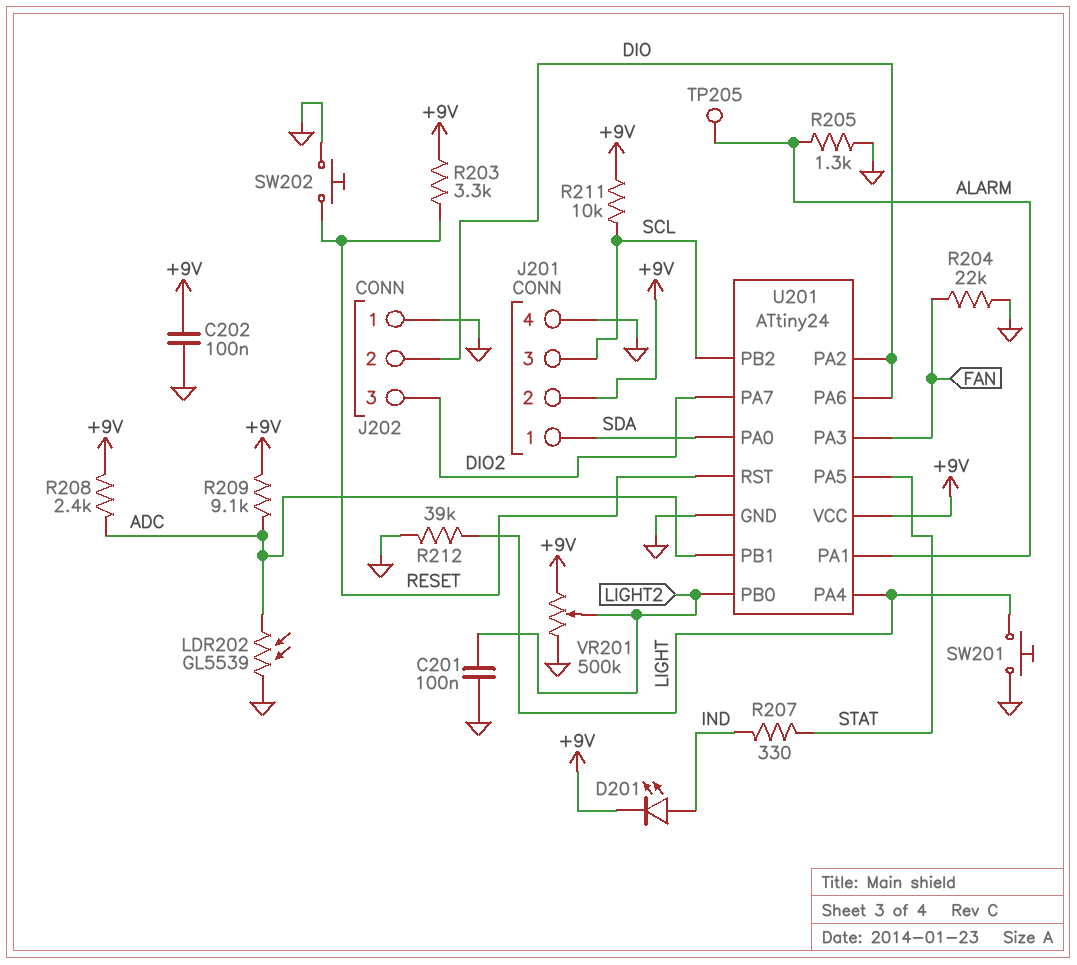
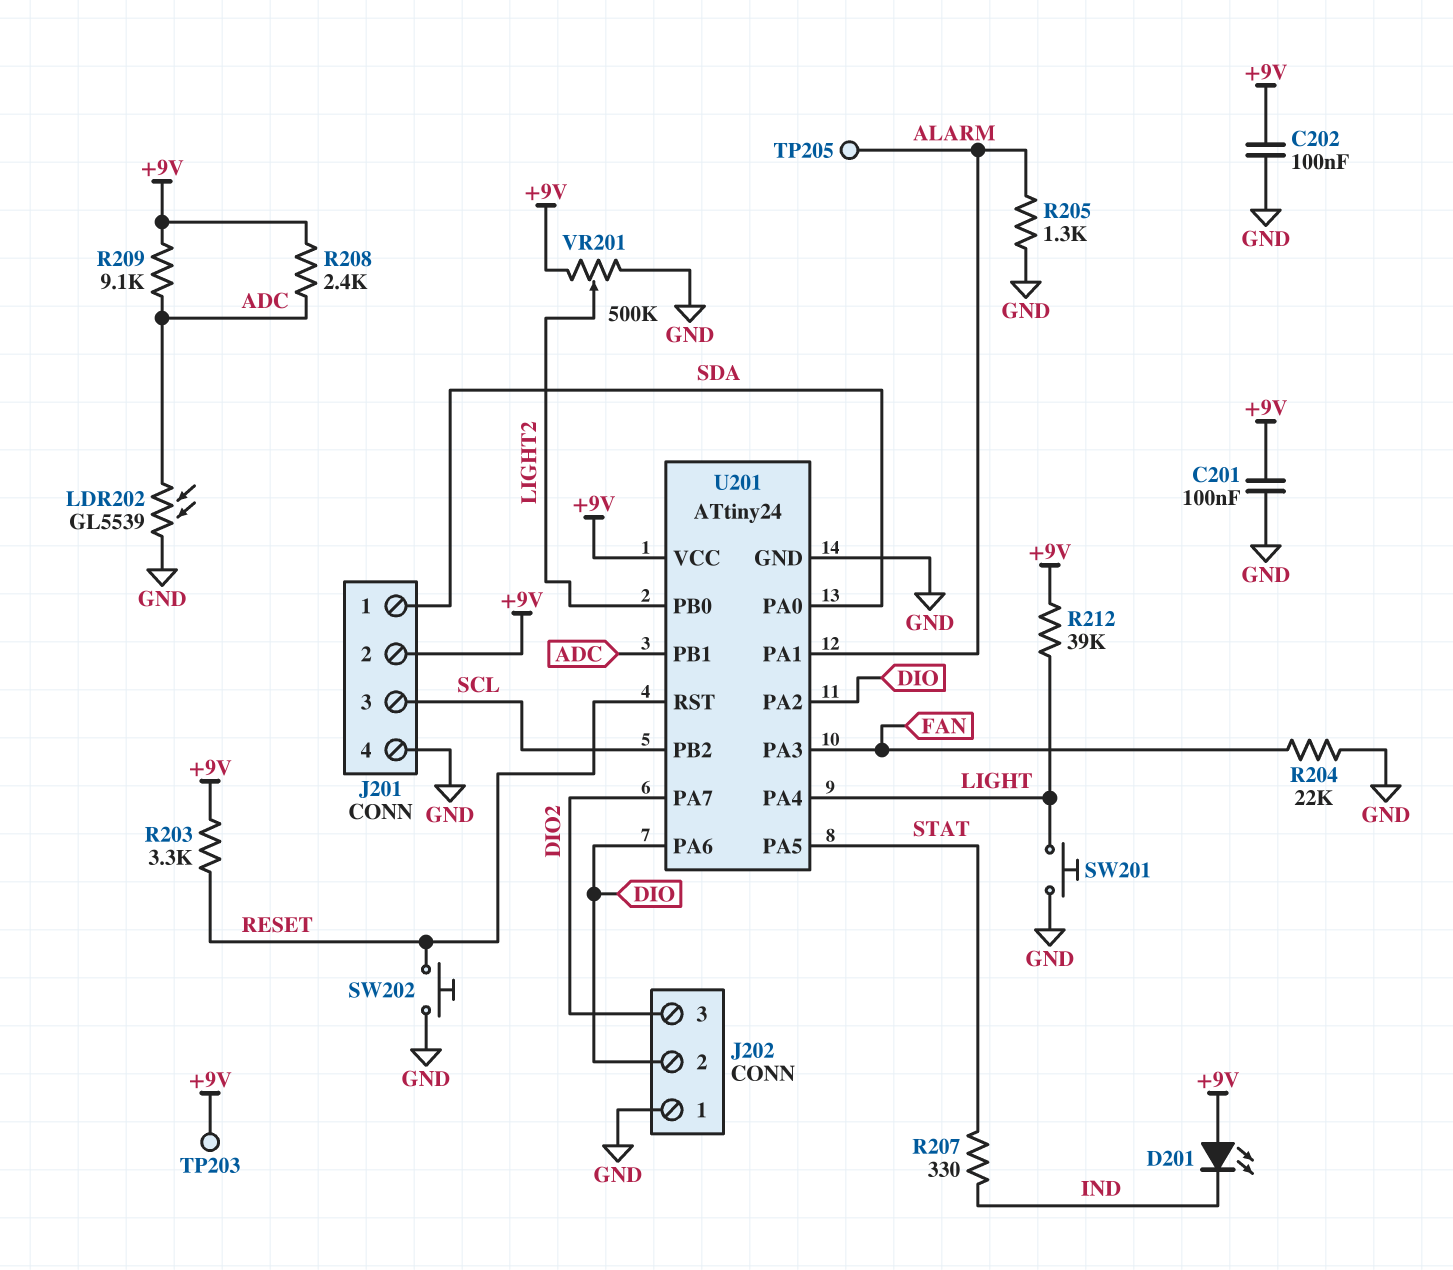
C201: 100nF (GND, LIGHT2) -> 100nF (+9V, GND)
D201: LED (A IND, K +9V) -> LED (A +9V, K IND)
R211: 10k (+9V, SCL) -> none
R212: 39k (GND, LIGHT) -> 39k (+9V, LIGHT)
TP203: none -> test point (+9V)

